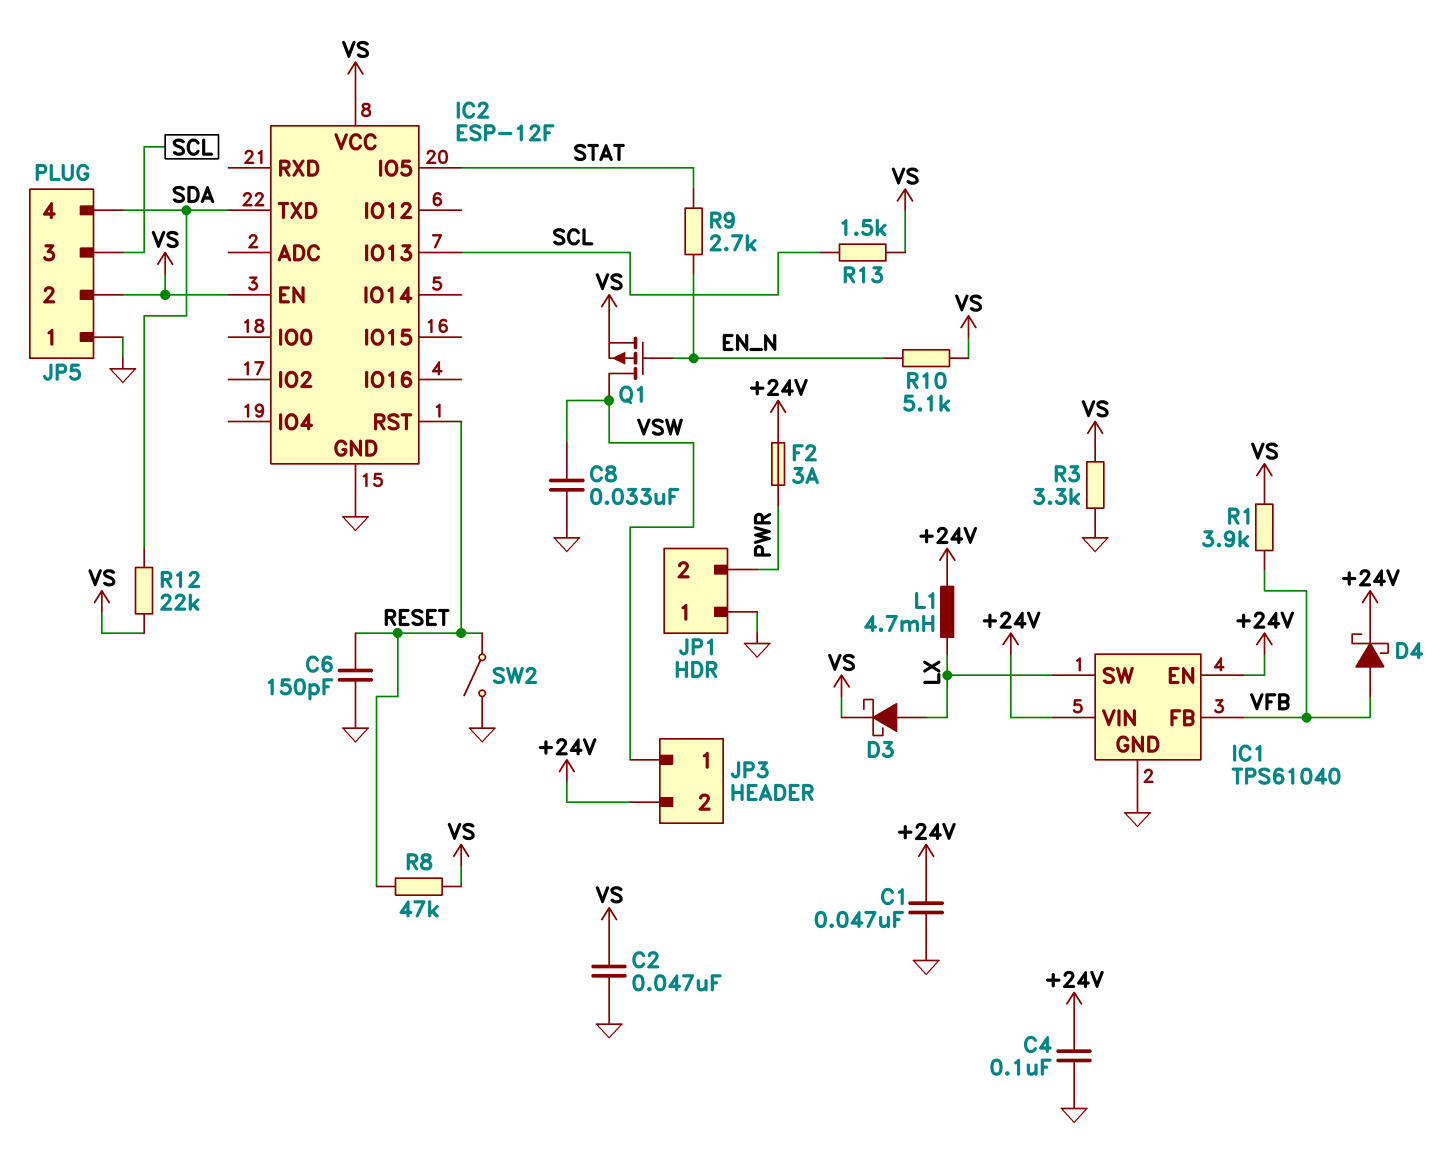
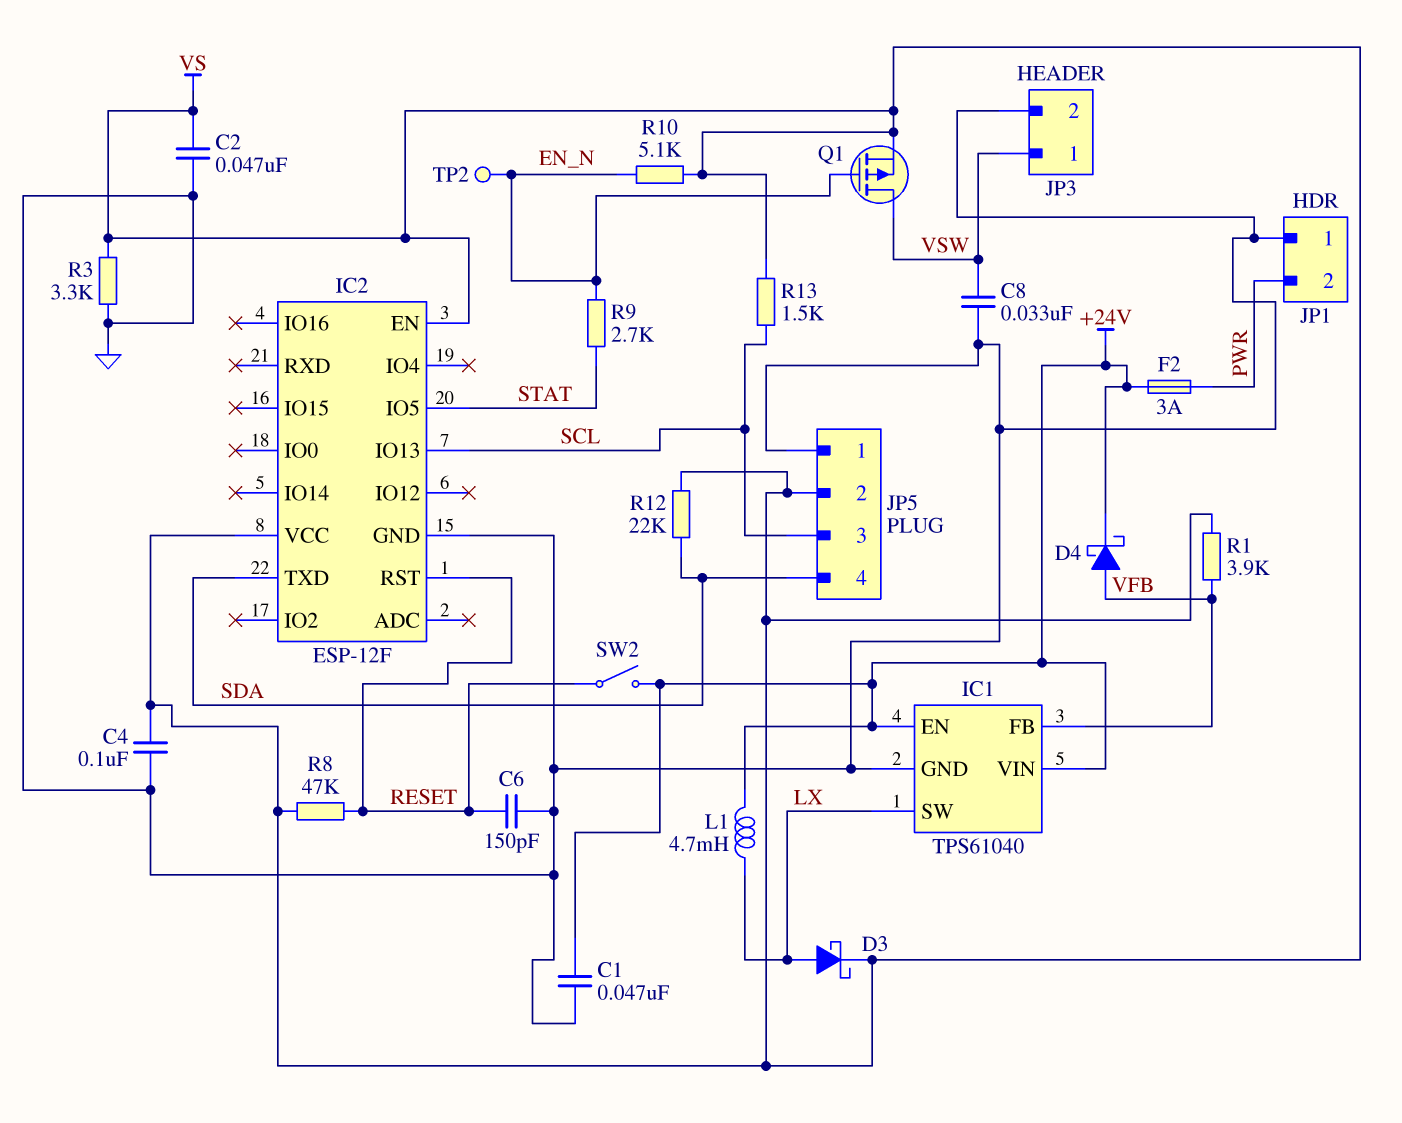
C4: 100nF (+24V, GND) -> 100nF (GND, VS)
JP3 pin 2: +24V -> GND
SW2: switch (GND, RESET) -> switch (+24V, RESET)
TP2: none -> test point (EN_N)

